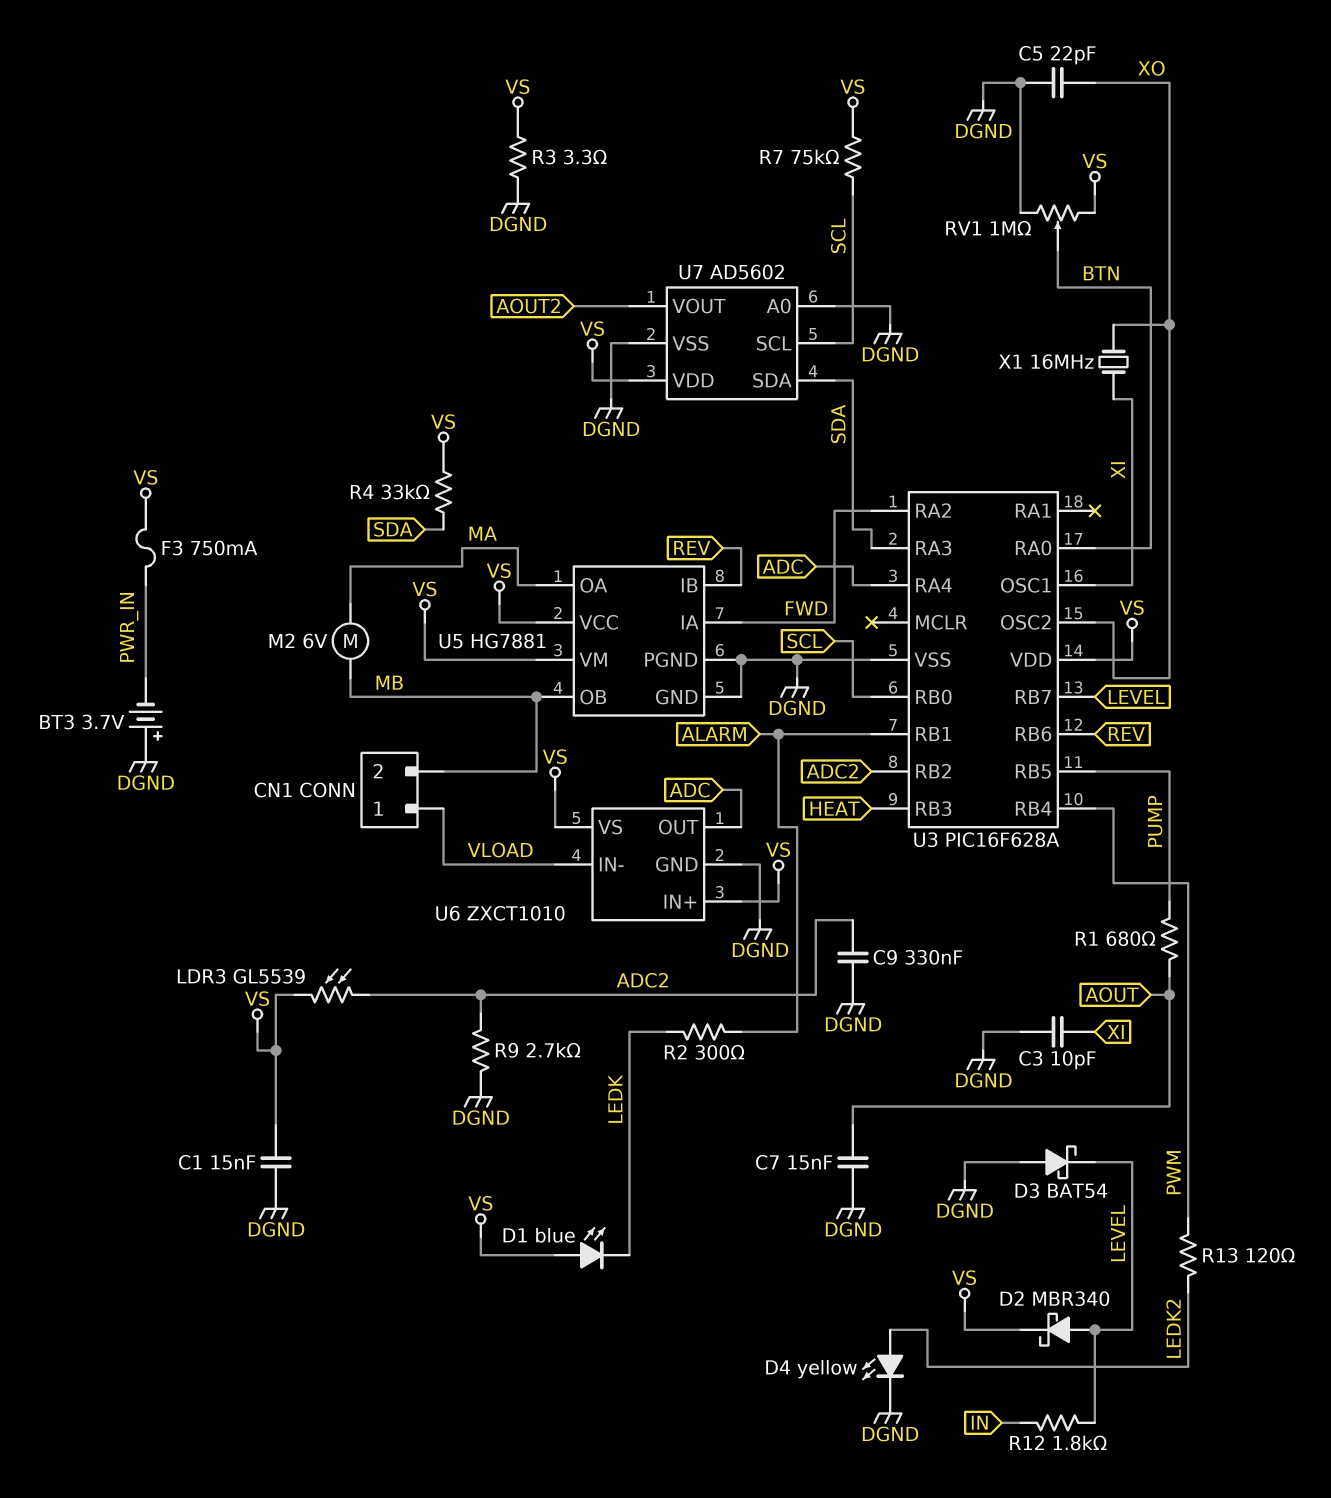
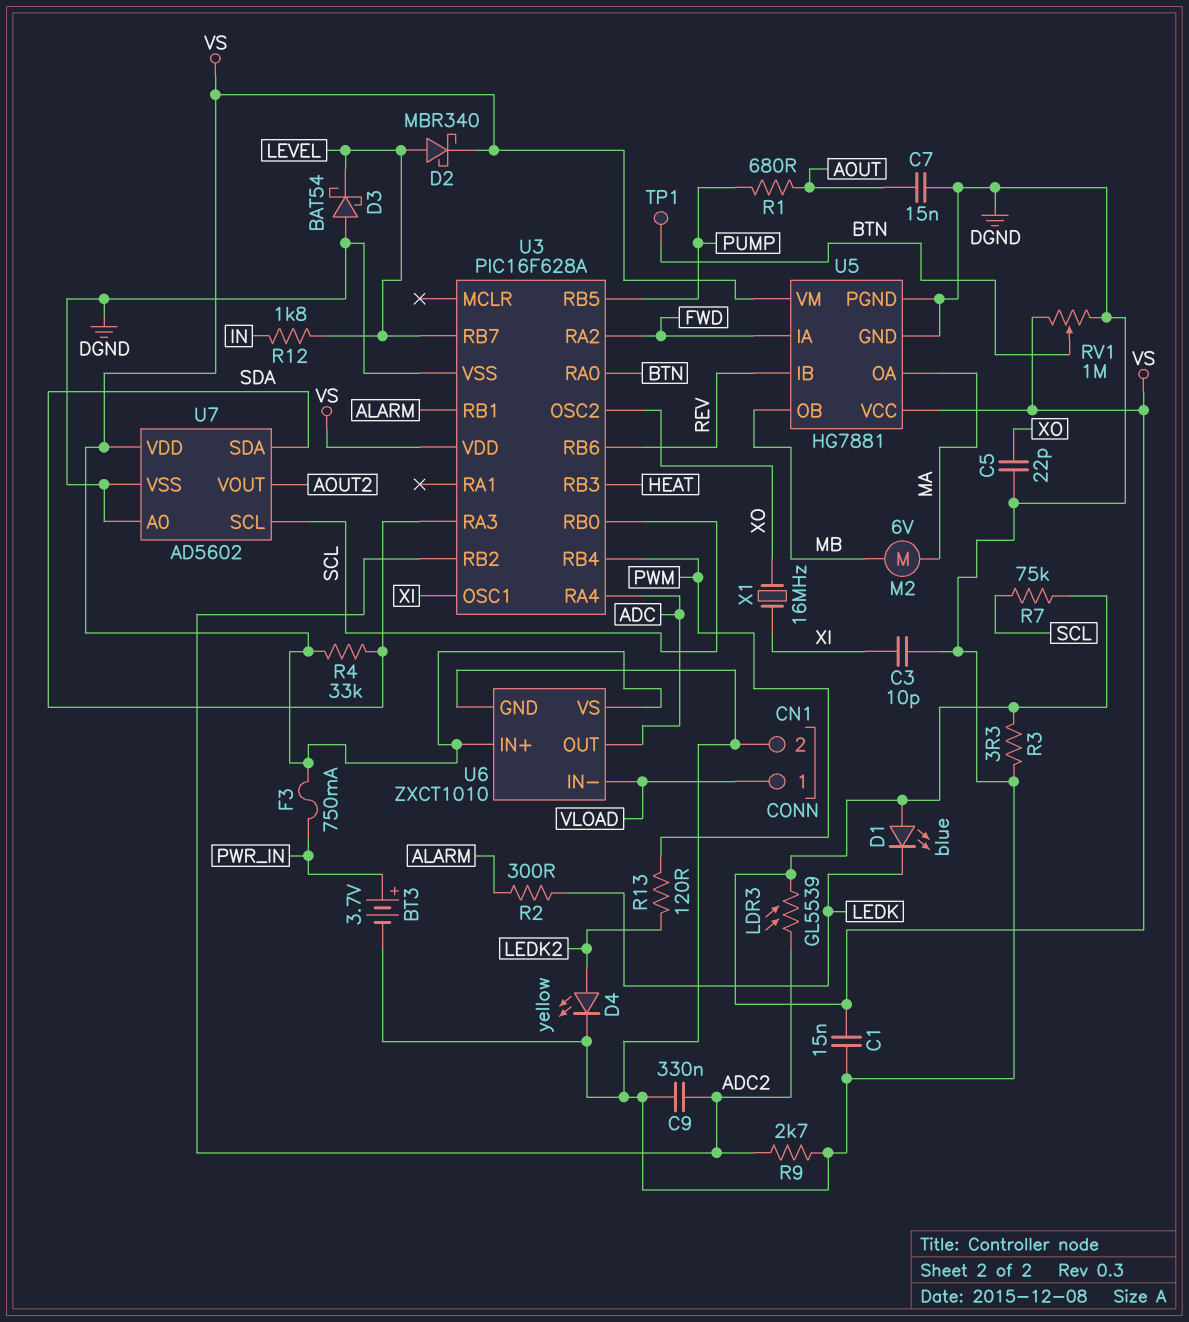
BT3: 3.7V (plus DGND, minus PWR_IN) -> 3.7V (plus PWR_IN, minus DGND)
CN1 pin 2: MB -> DGND
TP1: none -> test point (BTN)

